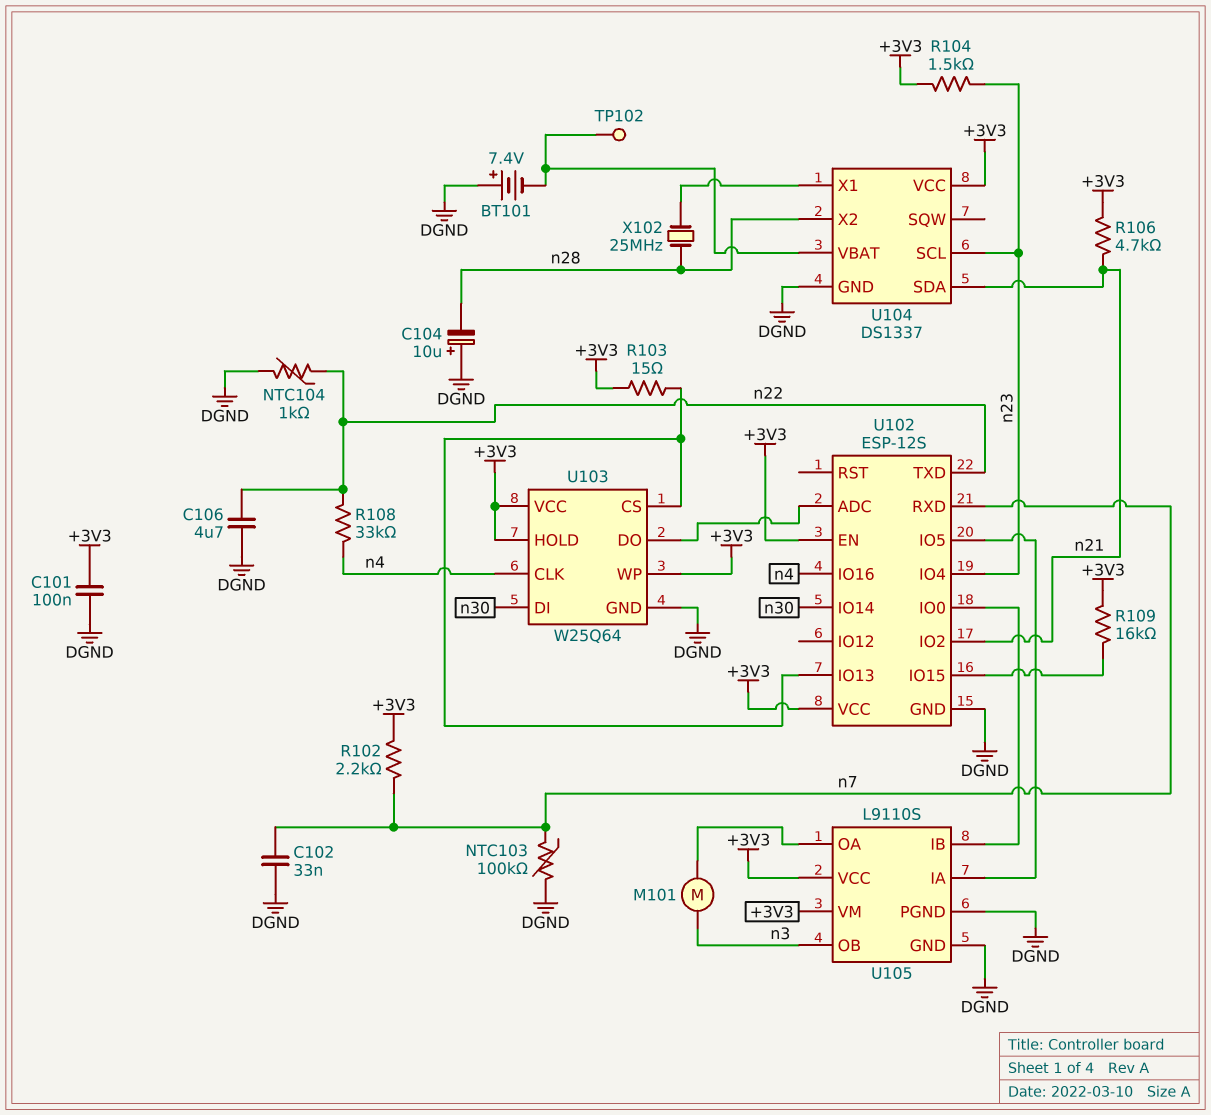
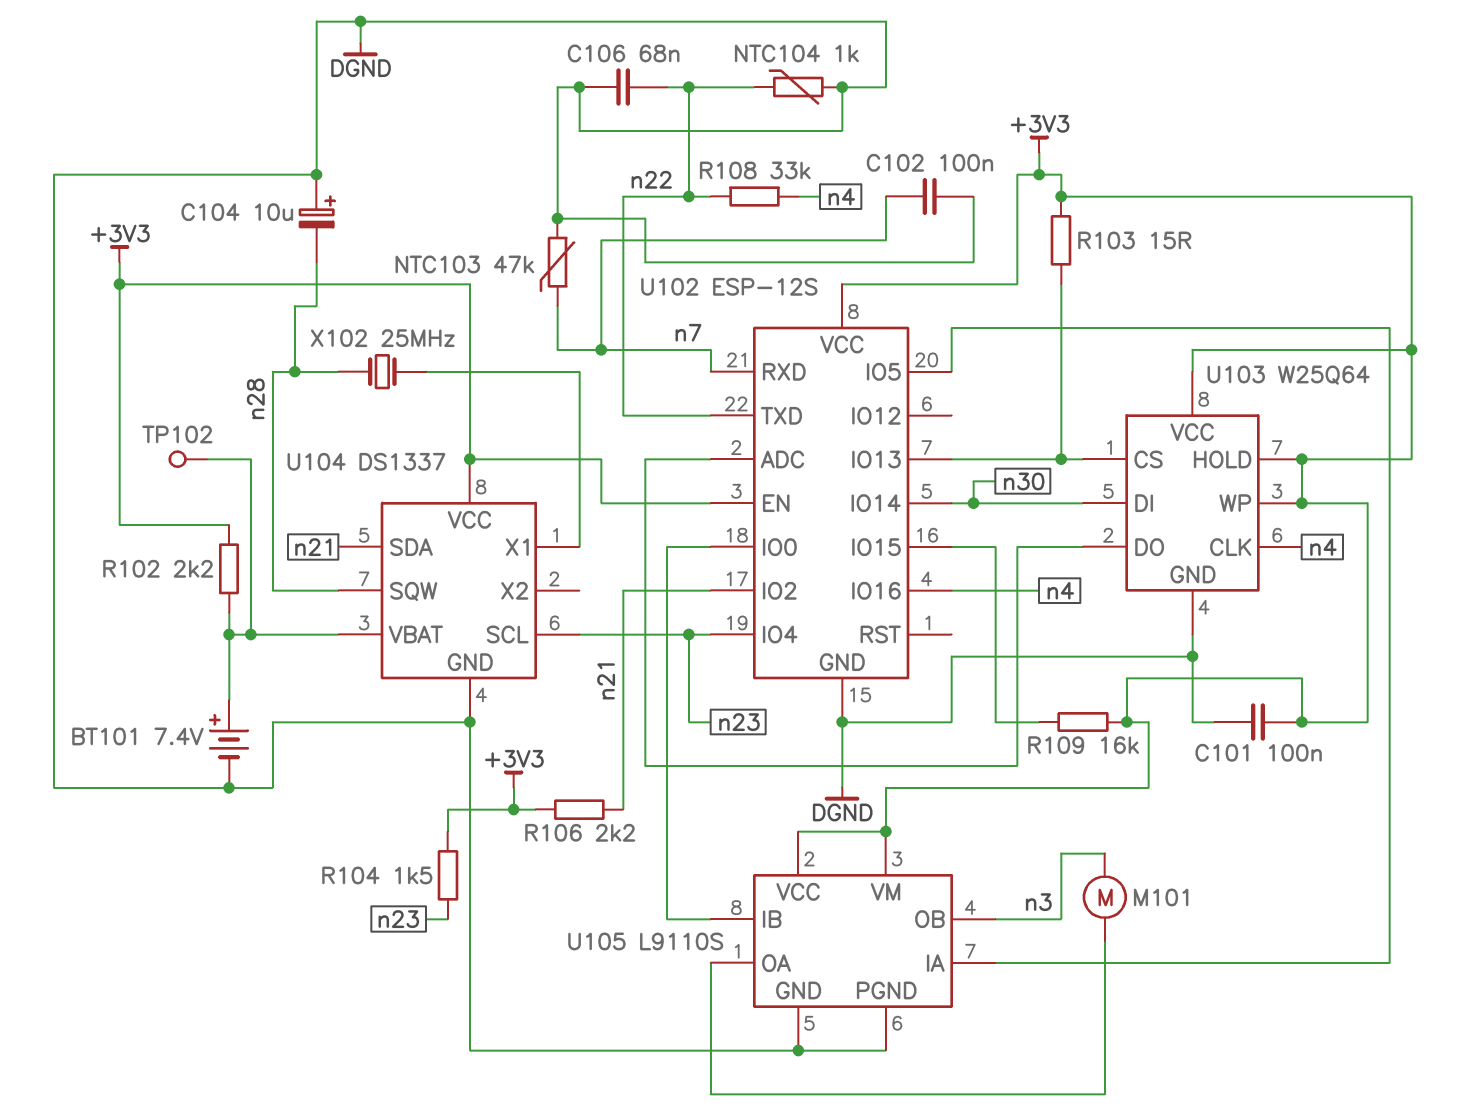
BT101: 7.4V (plus DGND, minus U104/VBAT) -> 7.4V (plus U104/VBAT, minus DGND)
C102: 33nF (DGND, n7) -> 100nF (DGND, n7)
C106: 4.7uF (DGND, n22) -> 68nF (DGND, n22)
NTC103: 100k (DGND, n7) -> 47k (DGND, n7)
R102: 2.2k (+3V3, n7) -> 2.2k (+3V3, U104/VBAT)
R106: 4.7k (+3V3, n21) -> 2.2k (+3V3, n21)
U104 pin SQW: none -> n28
U104 pin X2: n28 -> none

